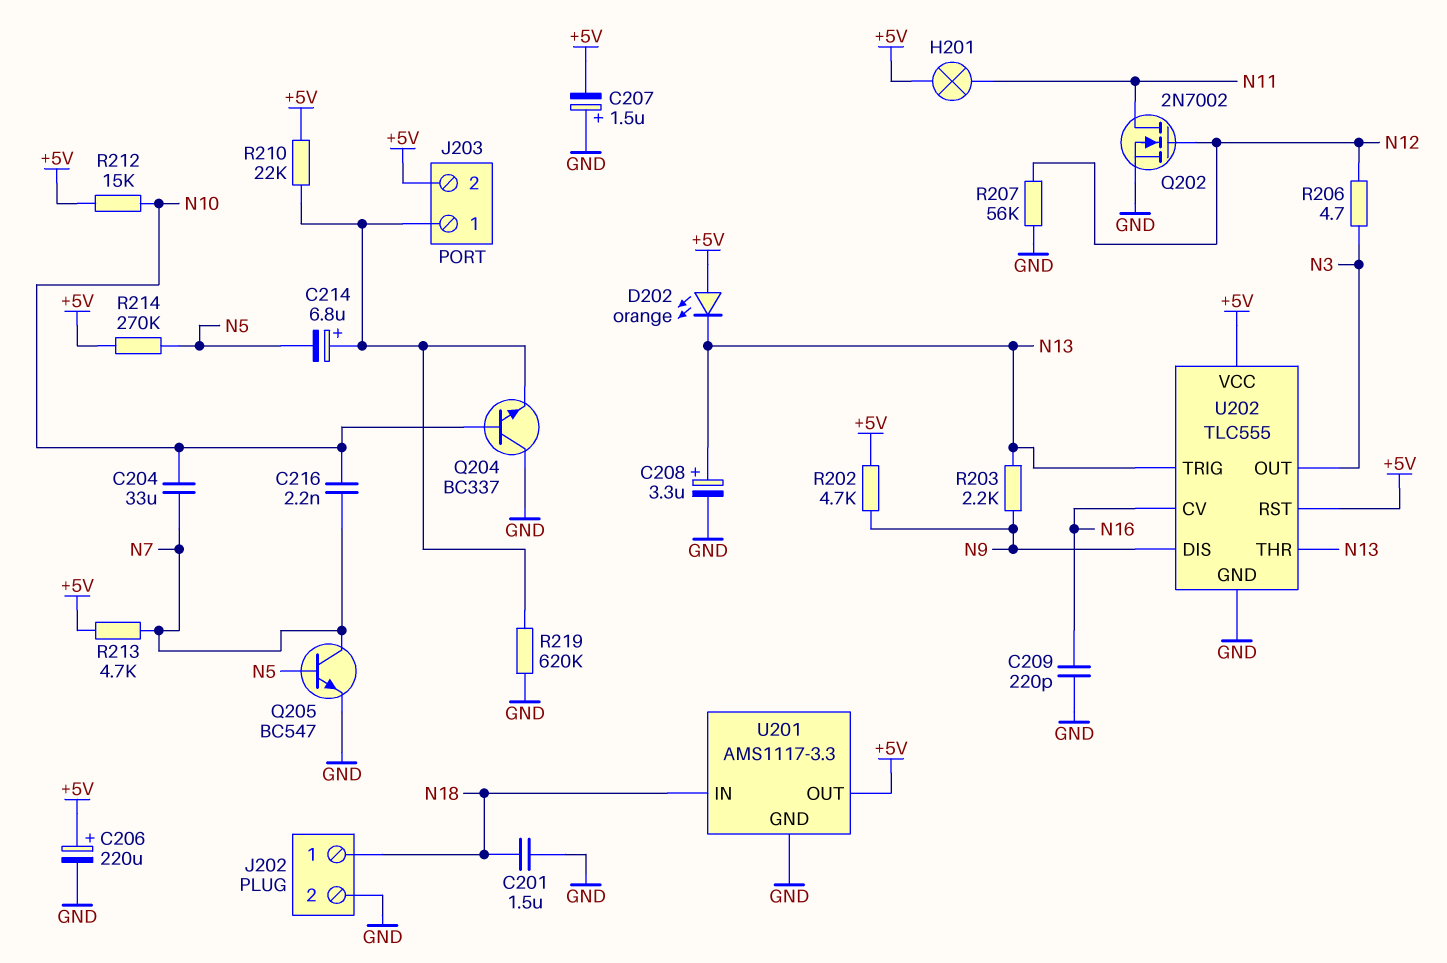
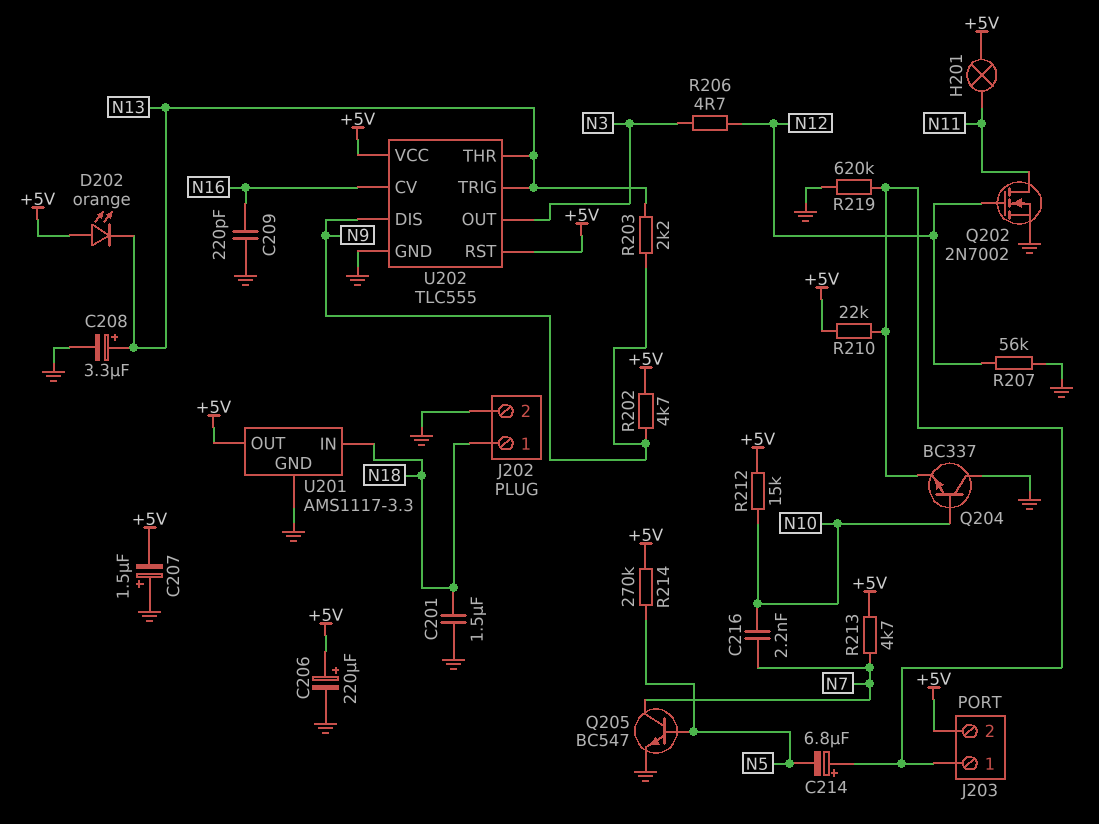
C204: 33uF (N7, N10) -> none

